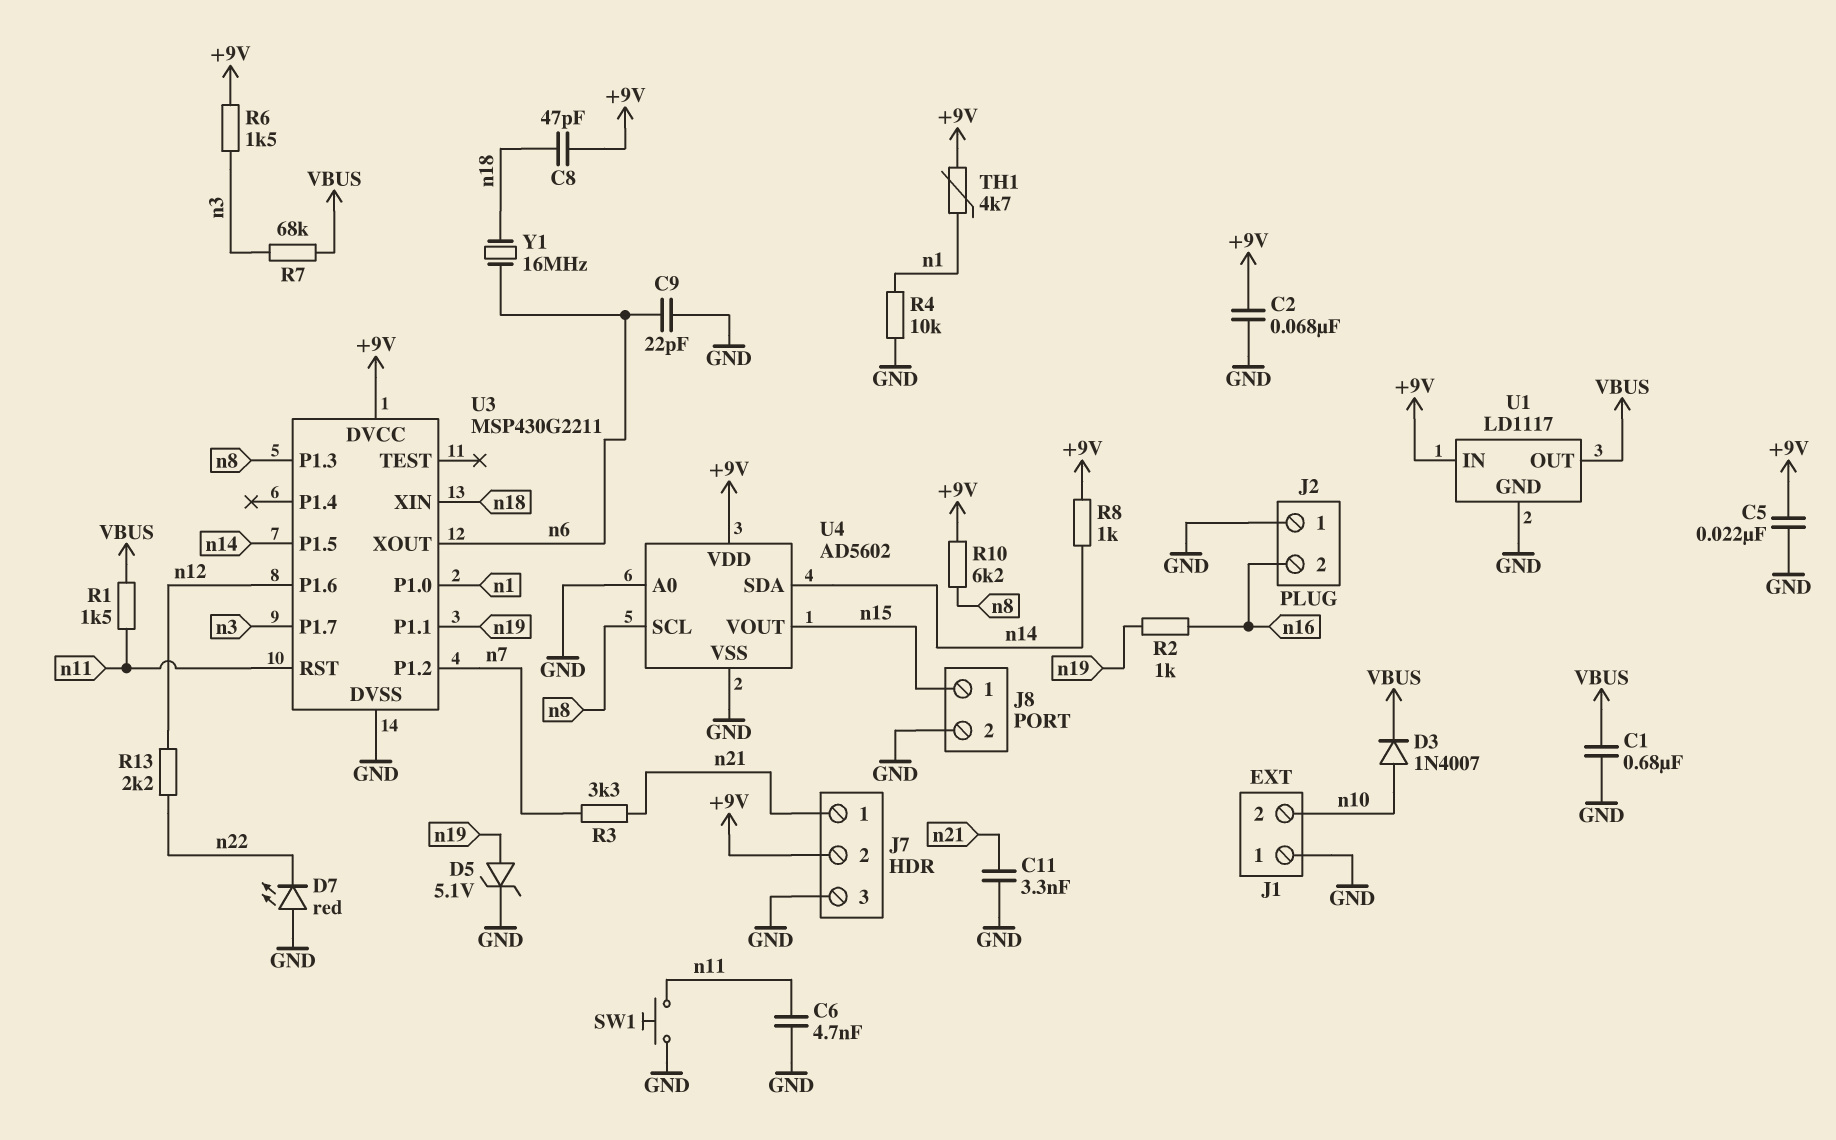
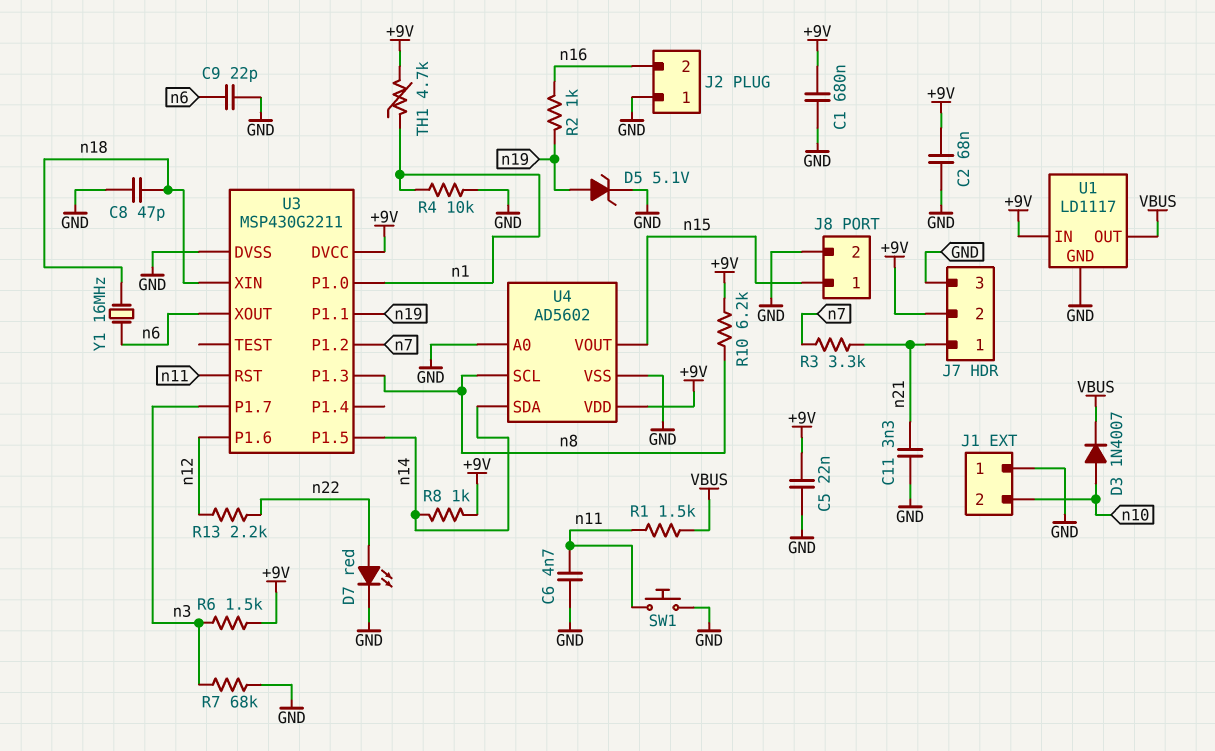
C1: 680nF (GND, VBUS) -> 680nF (+9V, GND)
C8: 47pF (+9V, n18) -> 47pF (GND, n18)
D7: LED red (A GND, K n22) -> LED red (A n22, K GND)
R7: 68k (VBUS, n3) -> 68k (GND, n3)

